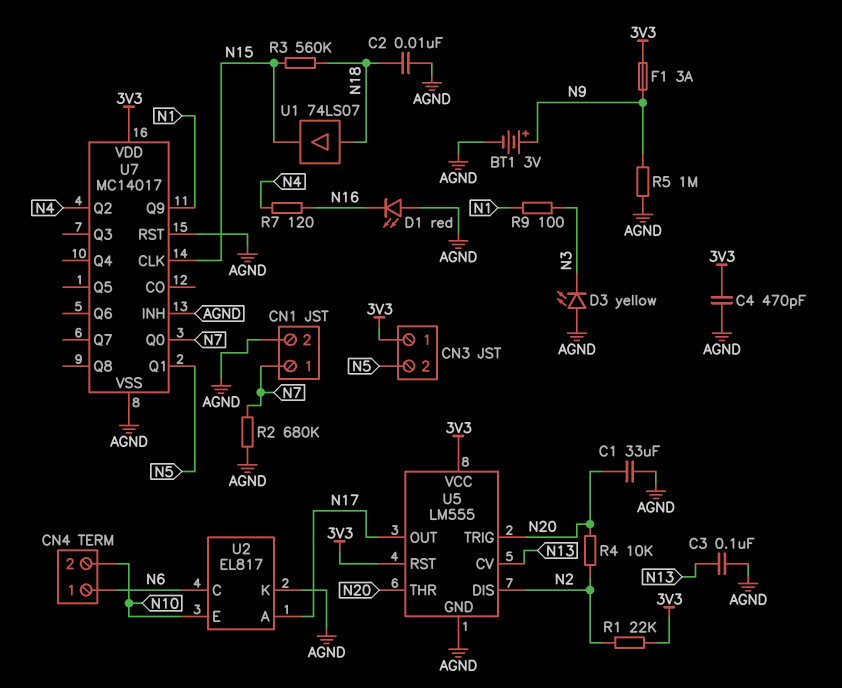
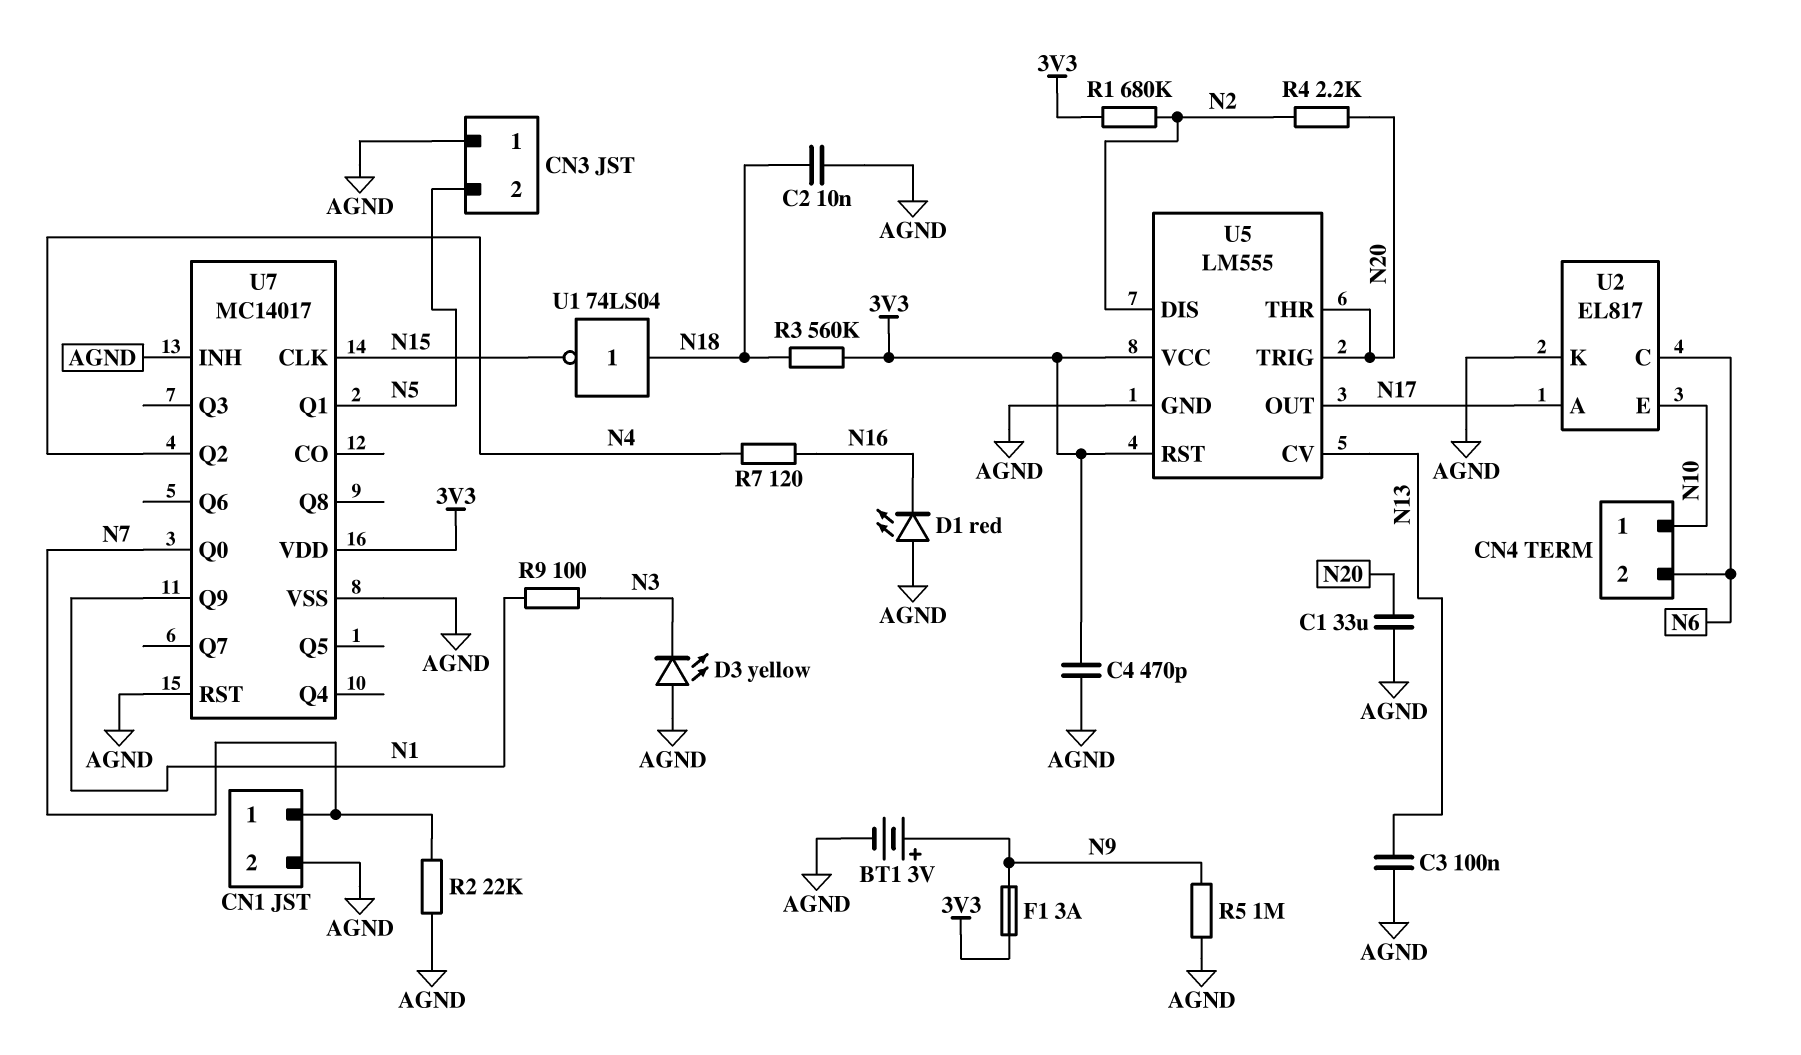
CN3 pin 1: 3V3 -> AGND
CN4 pin 1: N6 -> N10
CN4 pin 2: N10 -> N6
R1: 22k (3V3, N2) -> 680k (3V3, N2)
R2: 680k (AGND, N7) -> 22k (AGND, N7)
R3: 560k (N15, N18) -> 560k (3V3, N18)
R4: 10k (N2, N20) -> 2.2k (N2, N20)
U1: buffer 74LS07 (in N18, out N15) -> NOT 74LS04 (in N18, out N15)

